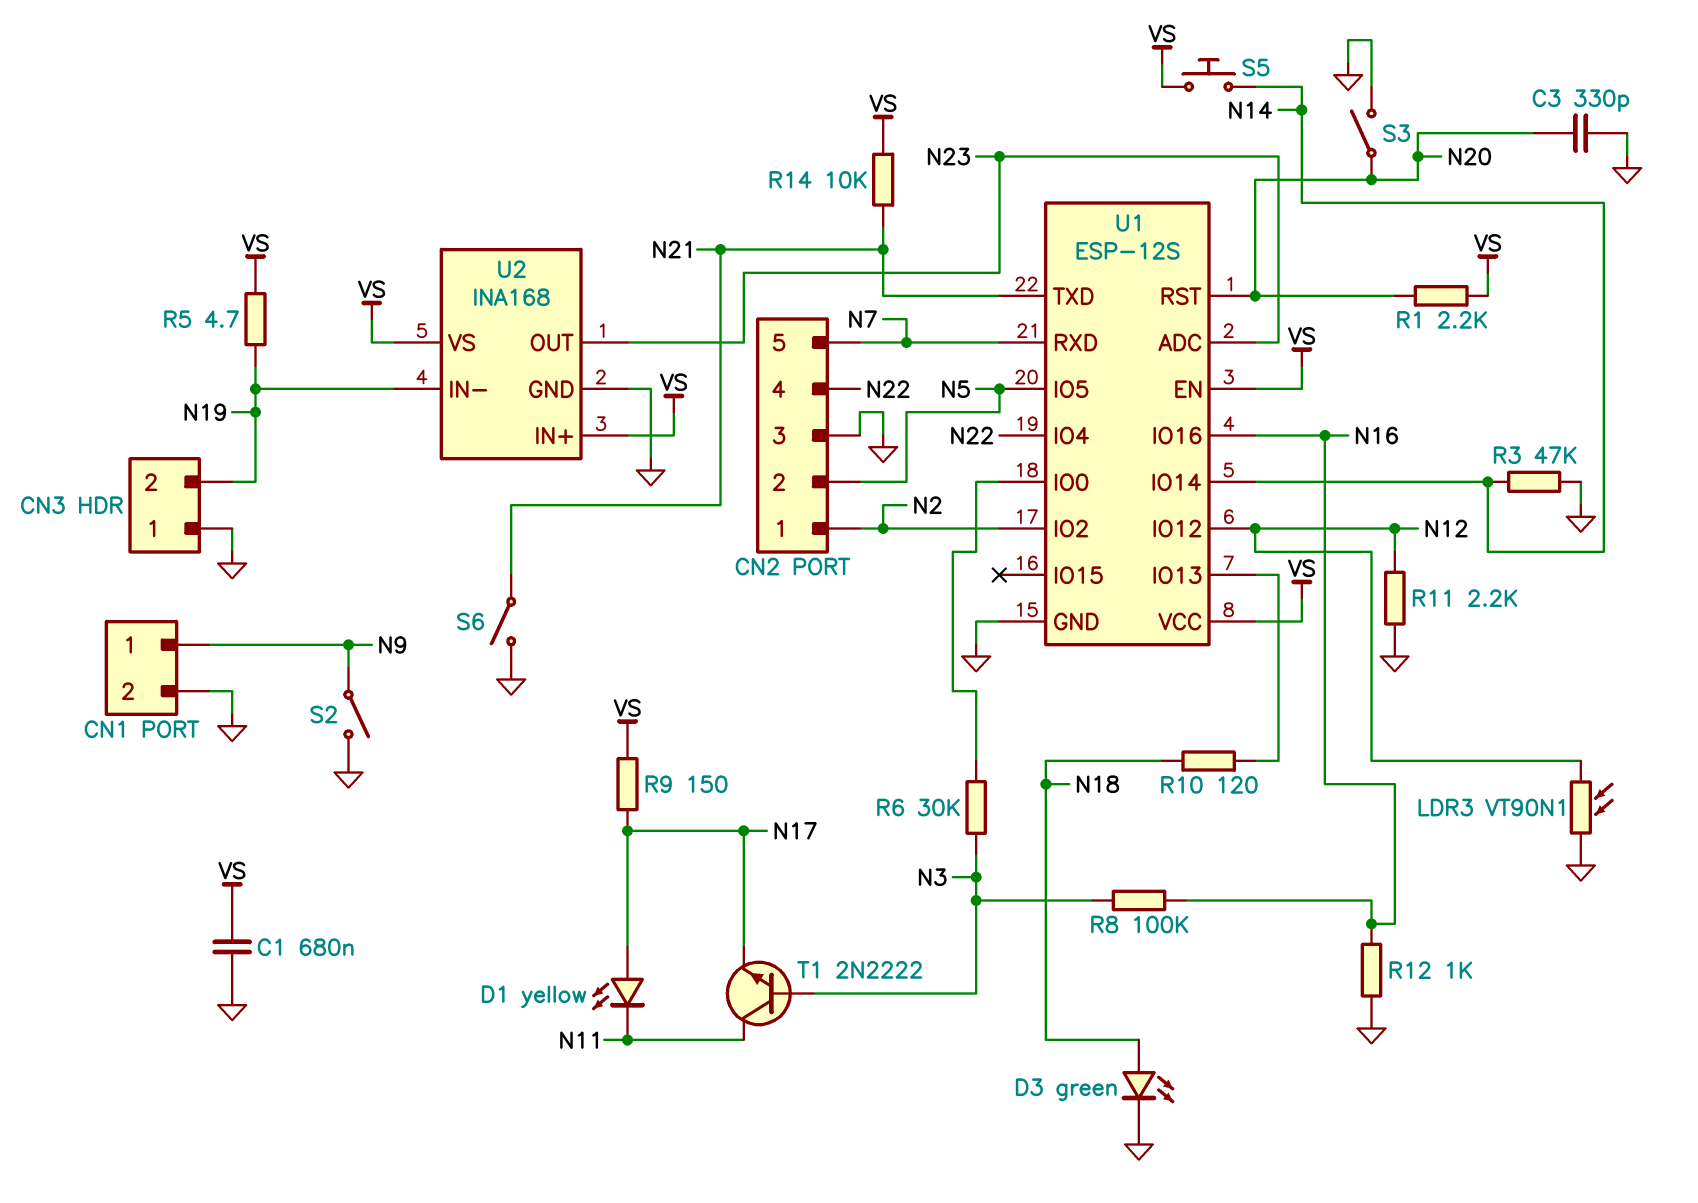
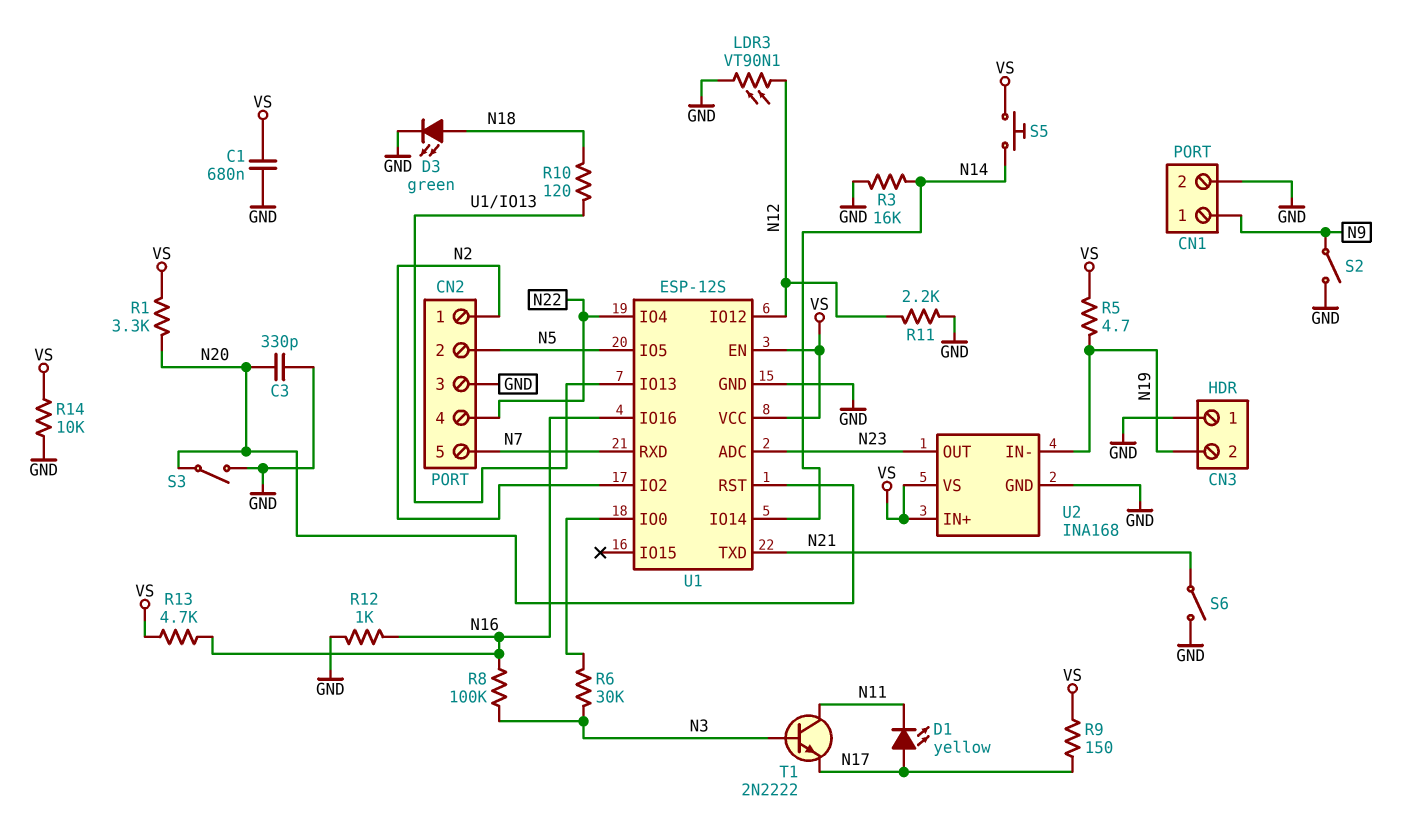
R1: 2.2k (N20, VS) -> 3.3k (N20, VS)
R3: 47k (GND, N14) -> 16k (GND, N14)
R13: none -> 4.7k (N16, VS)
R14: 10k (N21, VS) -> 10k (GND, VS)

